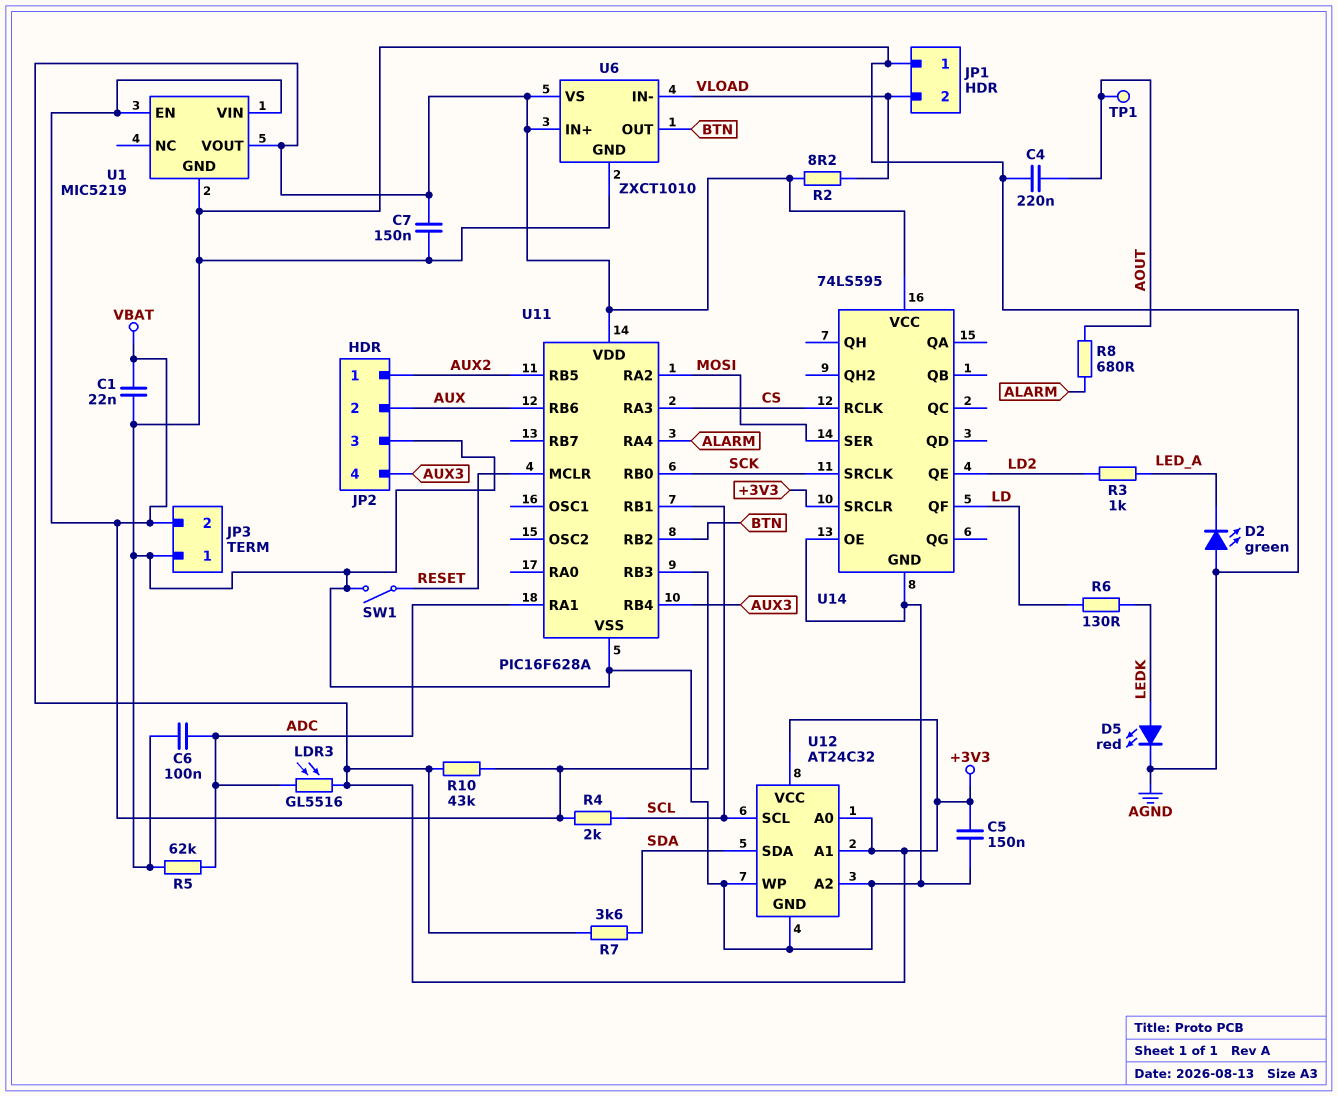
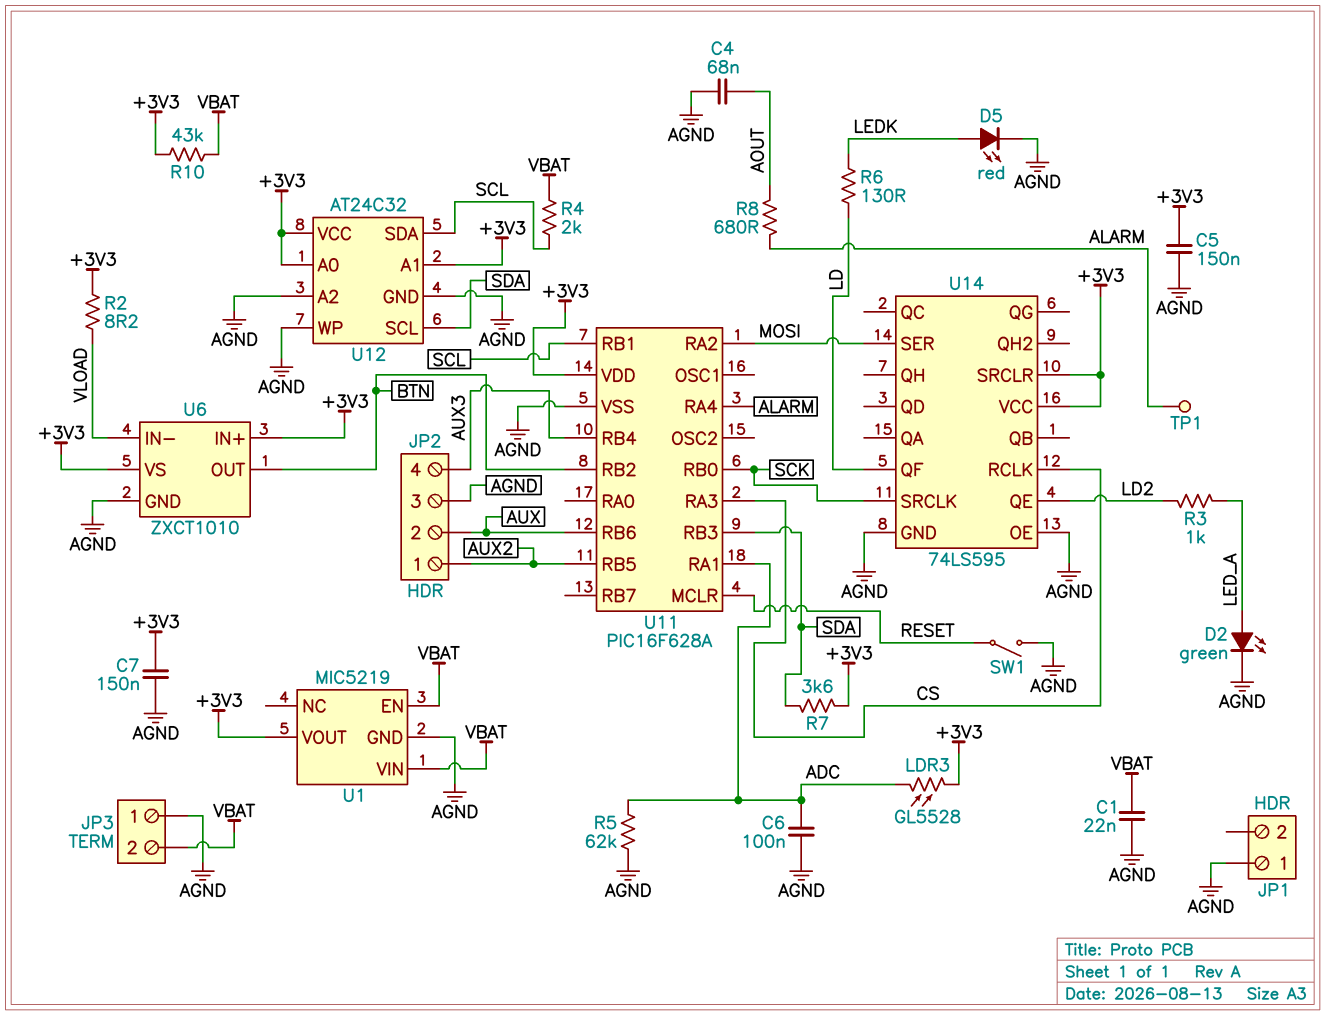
C4: 220nF (AGND, AOUT) -> 68nF (AGND, AOUT)
D2: LED green (A AGND, K LED_A) -> LED green (A LED_A, K AGND)
JP1 pin 2: VLOAD -> none
LDR3: GL5516 (+3V3, ADC) -> GL5528 (+3V3, ADC)
TP1: test point (AOUT) -> test point (ALARM)
U11 pin RB3: VBAT -> SDA
U12 pin SCL: SCL -> SDA
U12 pin SDA: SDA -> SCL

